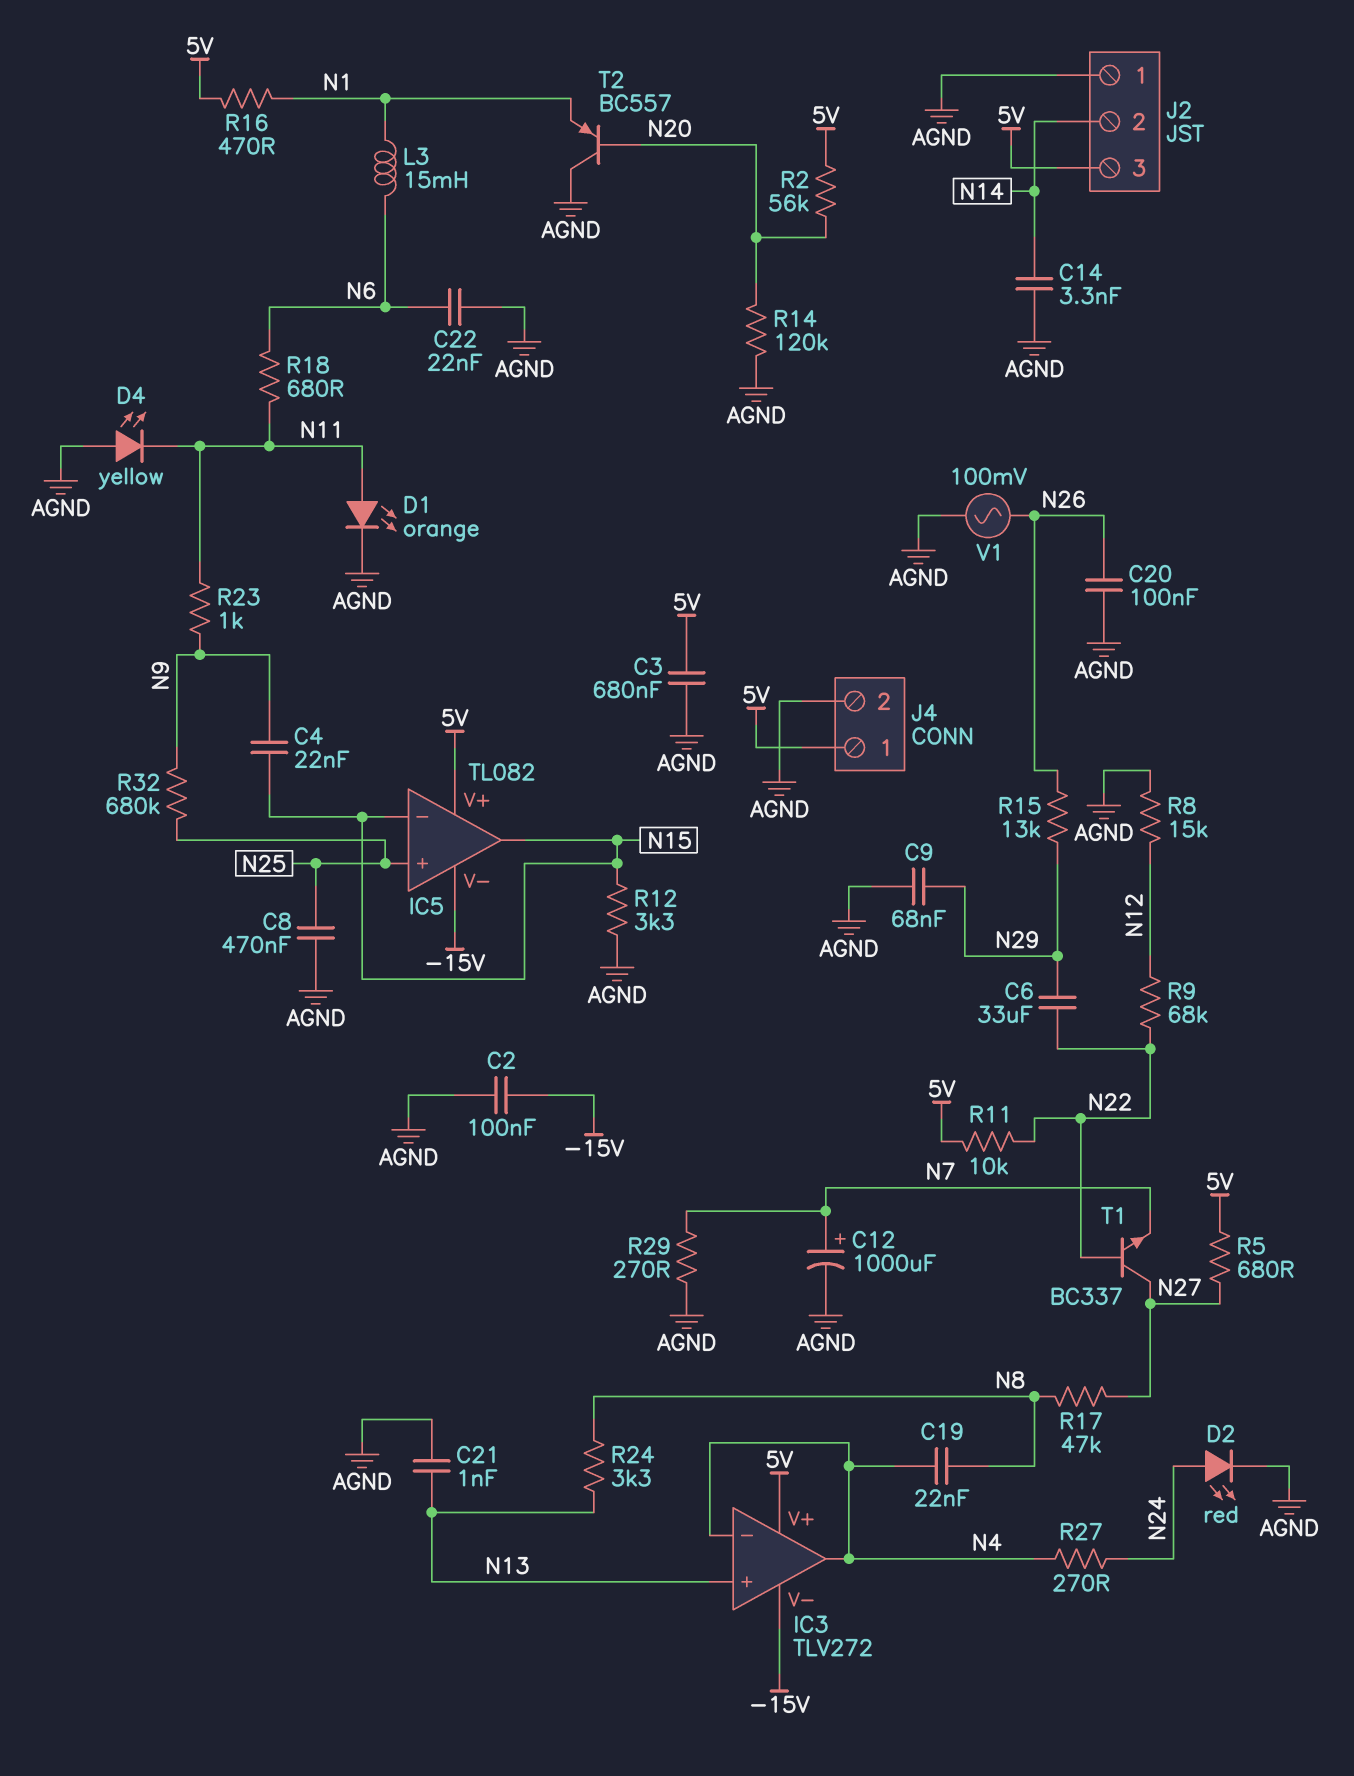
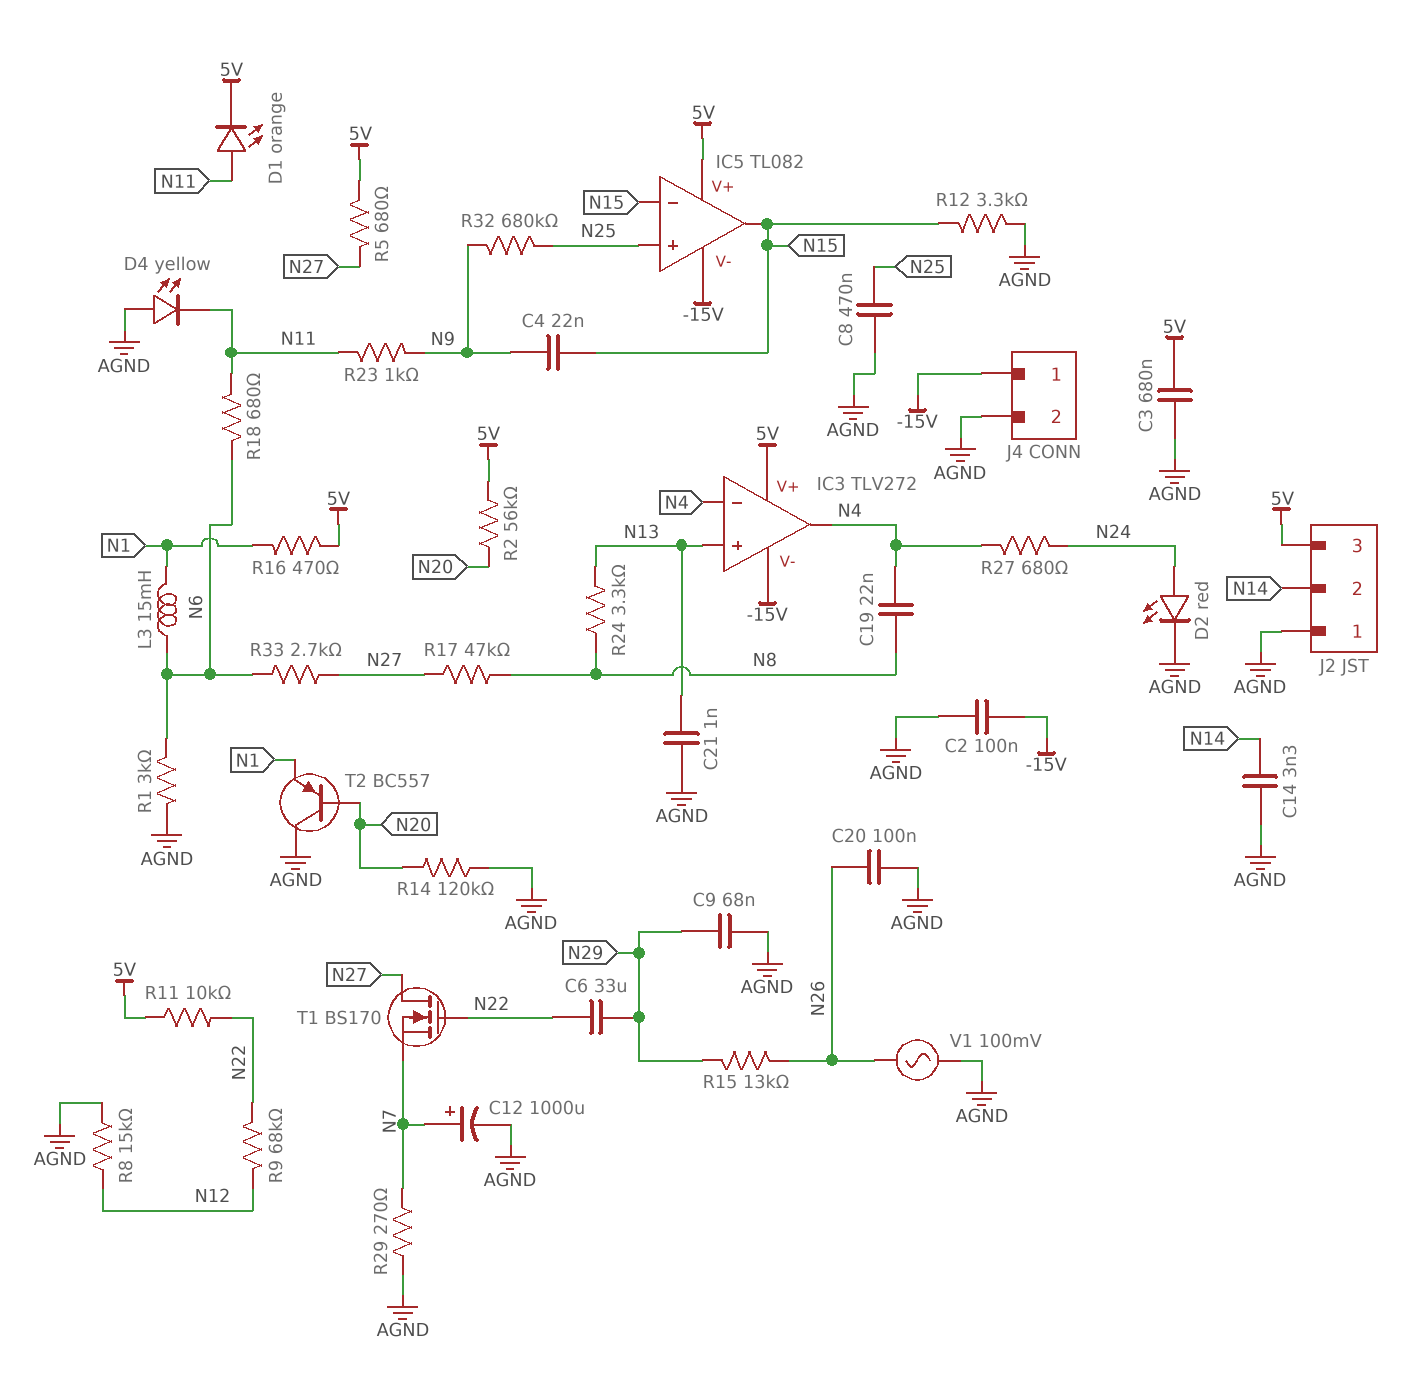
C22: 22nF (AGND, N6) -> none
D1: LED orange (A N11, K AGND) -> LED orange (A N11, K 5V)
J4 pin 1: 5V -> -15V
R1: none -> 3k (AGND, N6)
R27: 270 (N4, N24) -> 680 (N4, N24)
R33: none -> 2.7k (N6, N27)
T1: NPN BC337 (B N22, C N27, E N7) -> NMOS BS170 (G N22, D N27, S N7)

